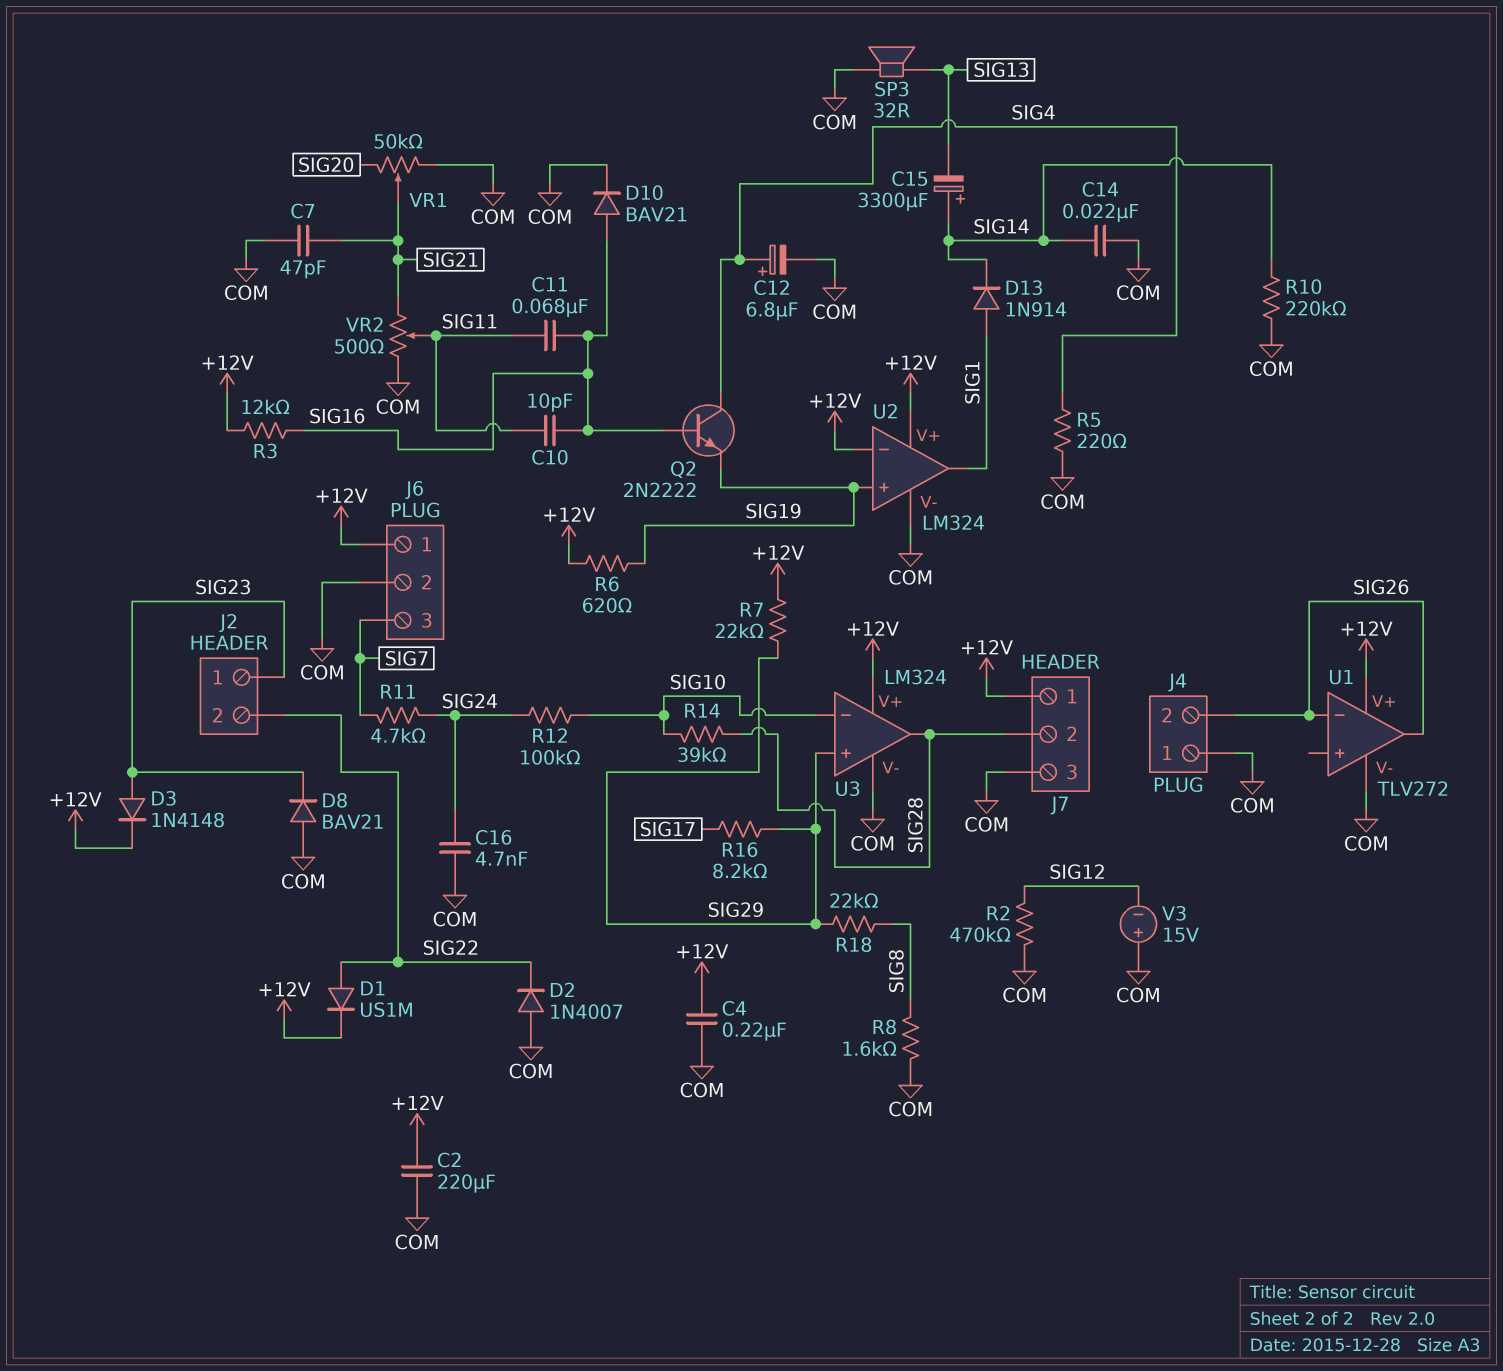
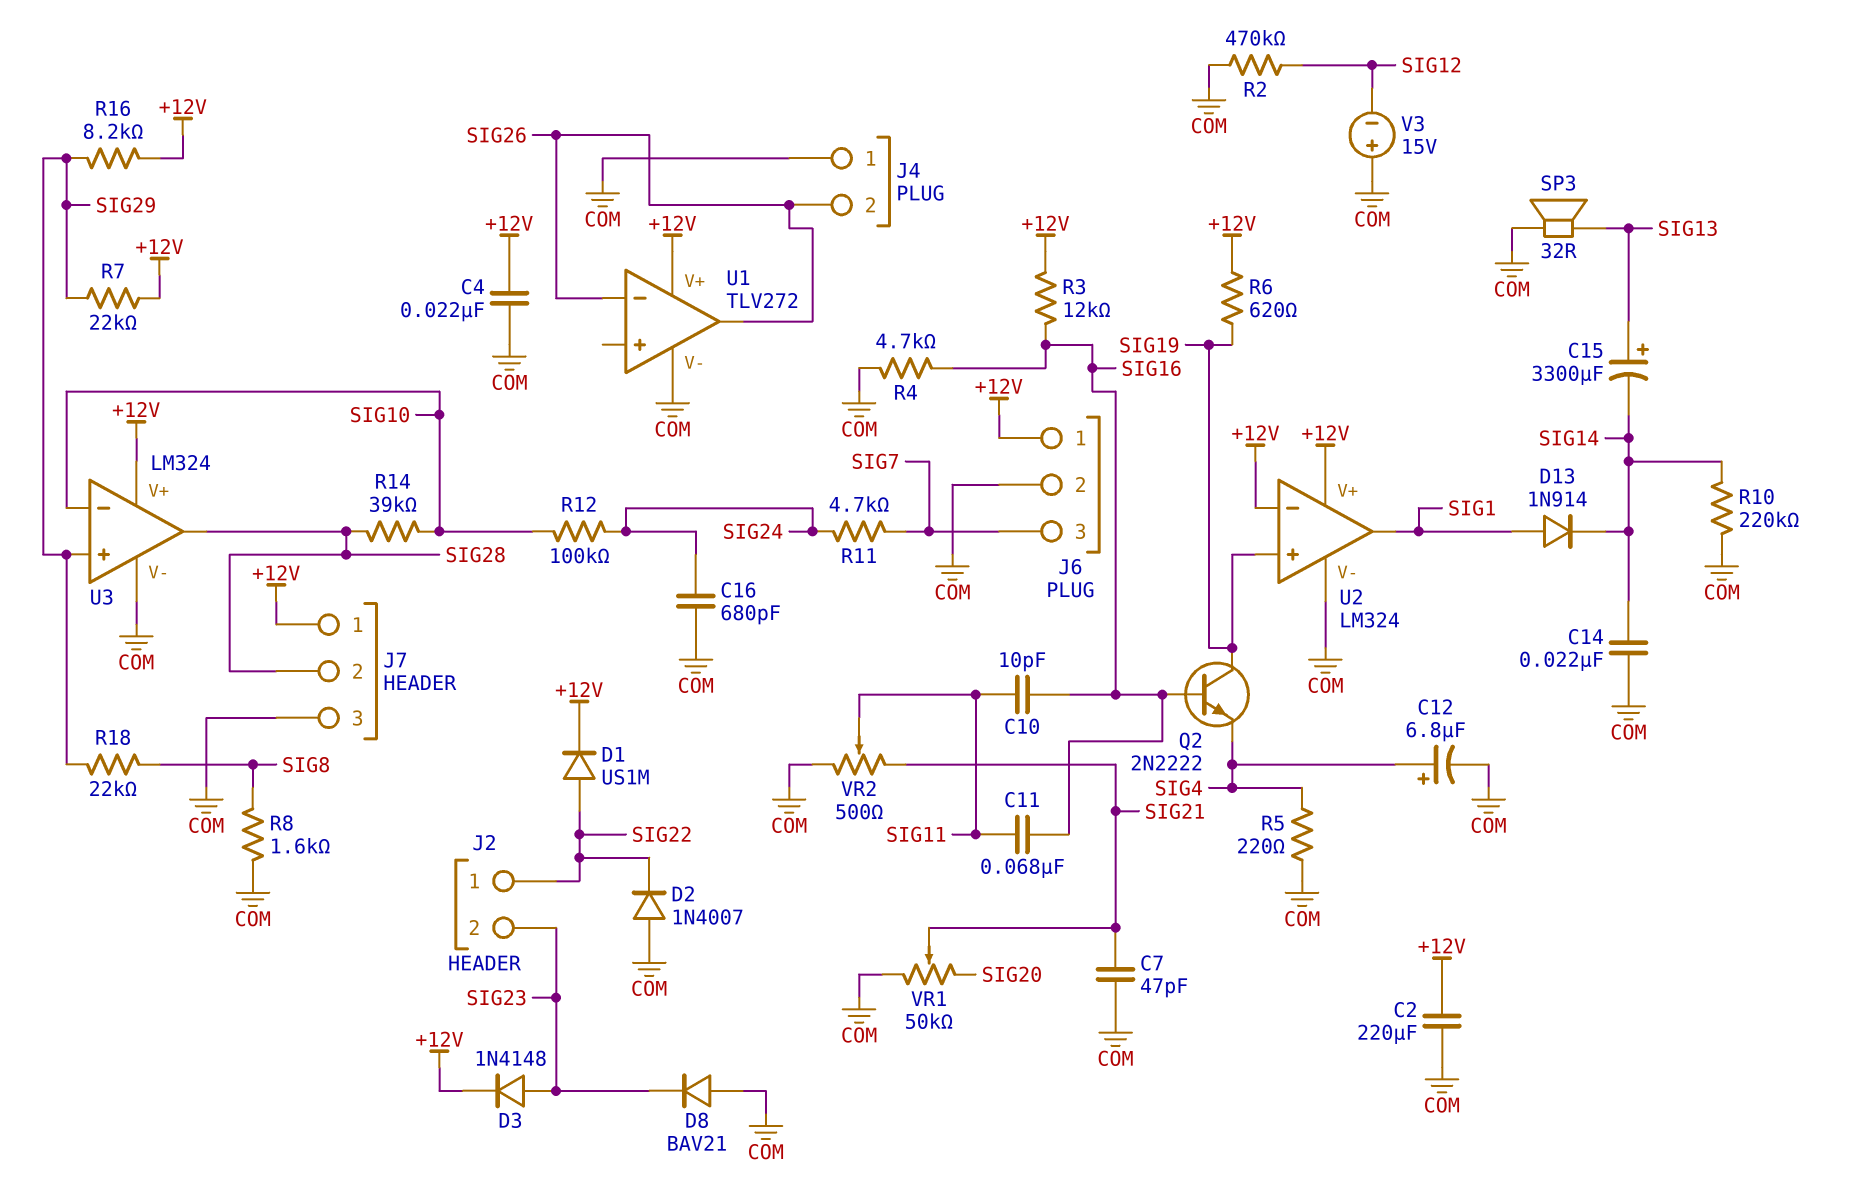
C4: 220nF (+12V, COM) -> 22nF (+12V, COM)
C15: 3300uF (plus SIG14, minus SIG13) -> 3300uF (plus SIG13, minus SIG14)
C16: 4.7nF (COM, SIG24) -> 680pF (COM, SIG24)
D10: diode BAV21 (A SIG16, K COM) -> none
J2 pin 1: SIG23 -> SIG22
J2 pin 2: SIG22 -> SIG23
Q2: NPN 2N2222 (B SIG16, C SIG4, E SIG19) -> NPN 2N2222 (B SIG16, C SIG19, E SIG4)
R4: none -> 4.7k (COM, SIG16)
R16: 8.2k (SIG17, SIG29) -> 8.2k (+12V, SIG29)

